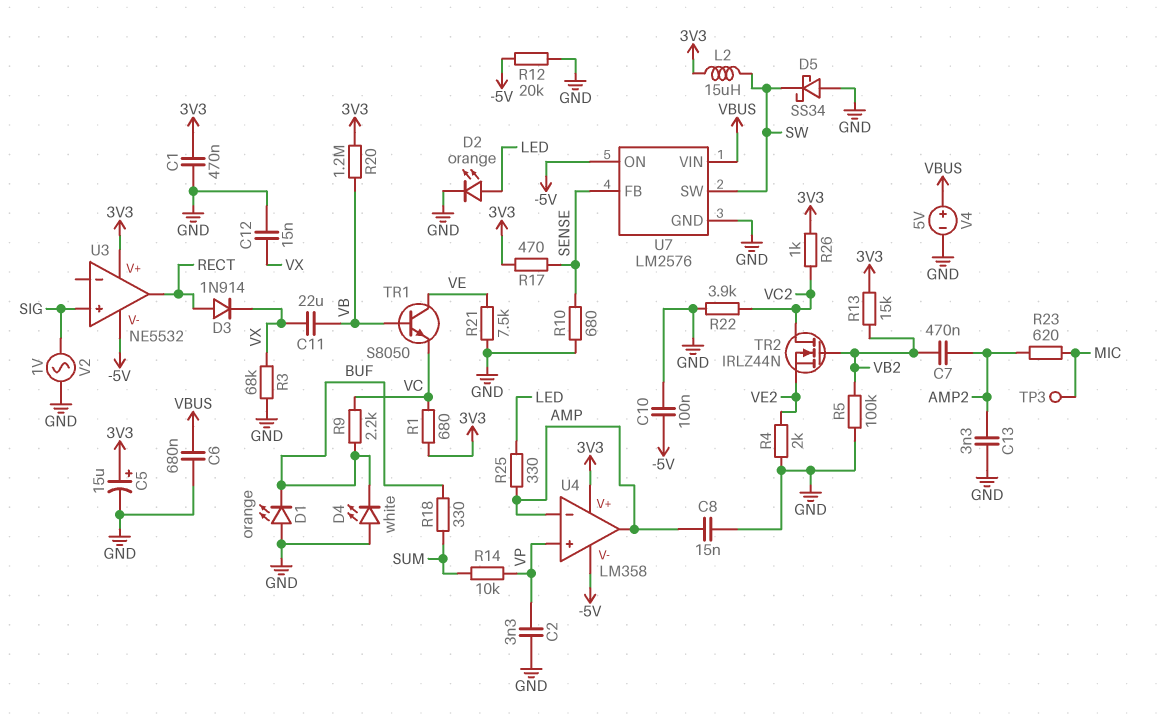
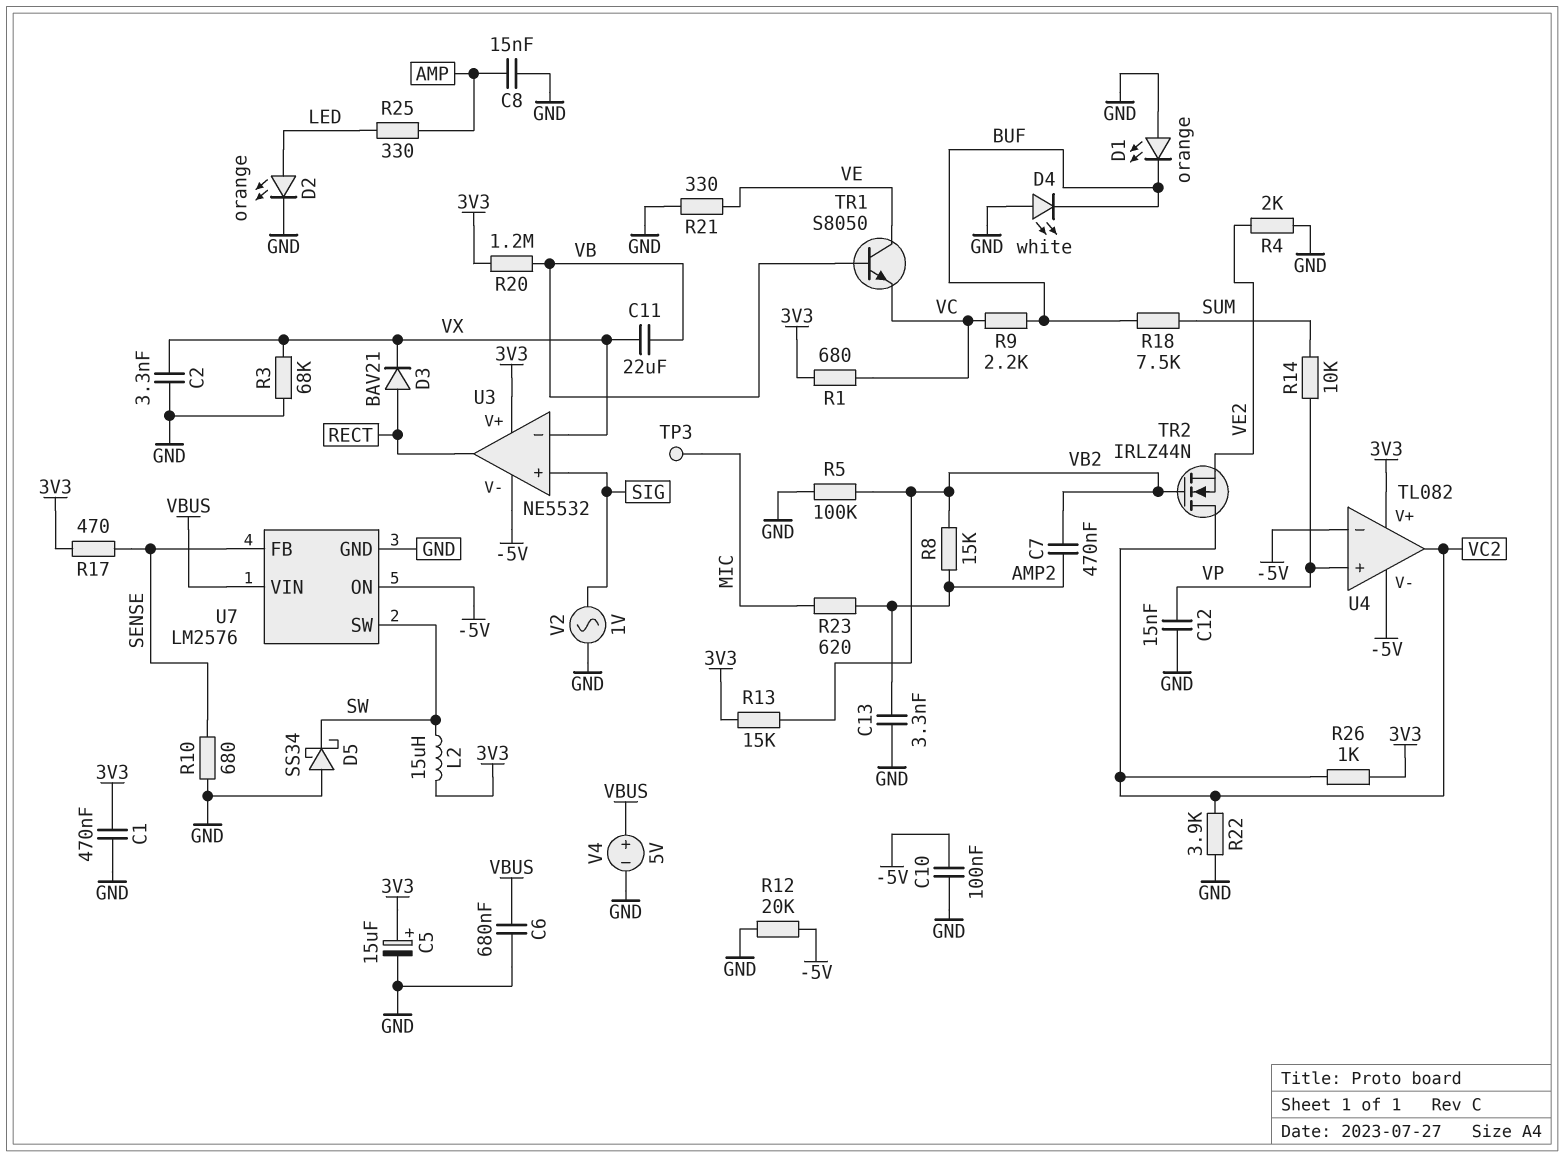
C2: 3.3nF (GND, VP) -> 3.3nF (GND, VX)
C12: 15nF (GND, VX) -> 15nF (GND, VP)
D3: diode 1N914 (A RECT, K VX) -> diode BAV21 (A RECT, K VX)
R8: none -> 15k (AMP2, VB2)
R18: 330 (BUF, SUM) -> 7.5k (BUF, SUM)
R21: 7.5k (GND, VE) -> 330 (GND, VE)
U3 pin in-: none -> VX
U4: LM358 -> TL082
U4 pin in-: AMP -> -5V
U4 pin out: AMP -> VC2

